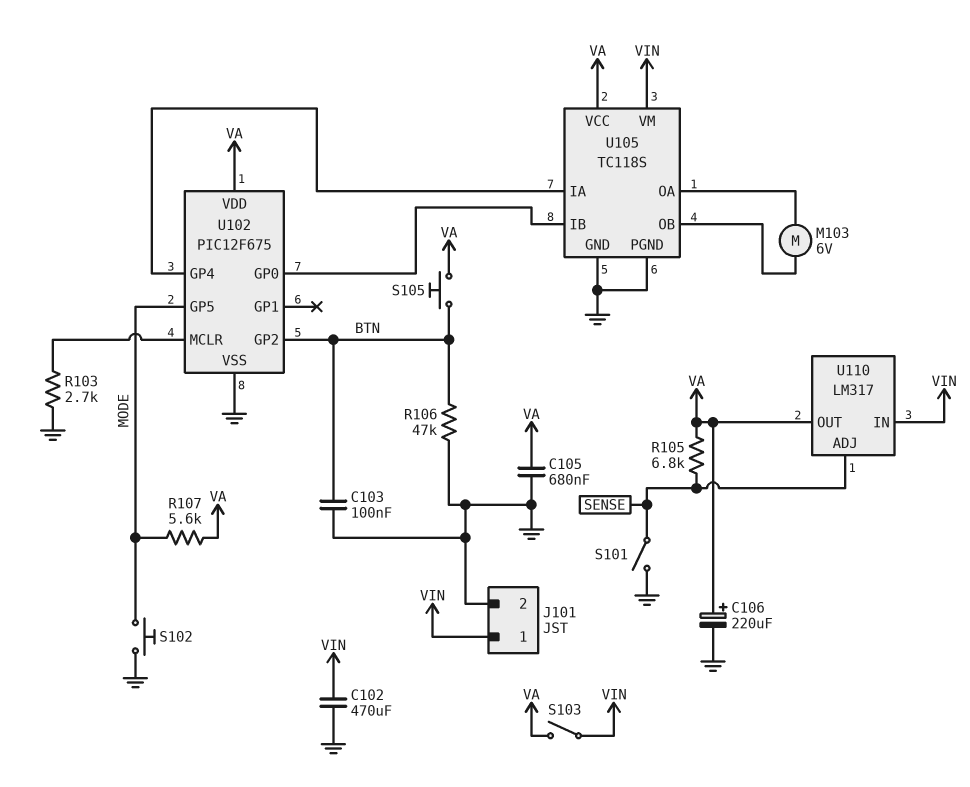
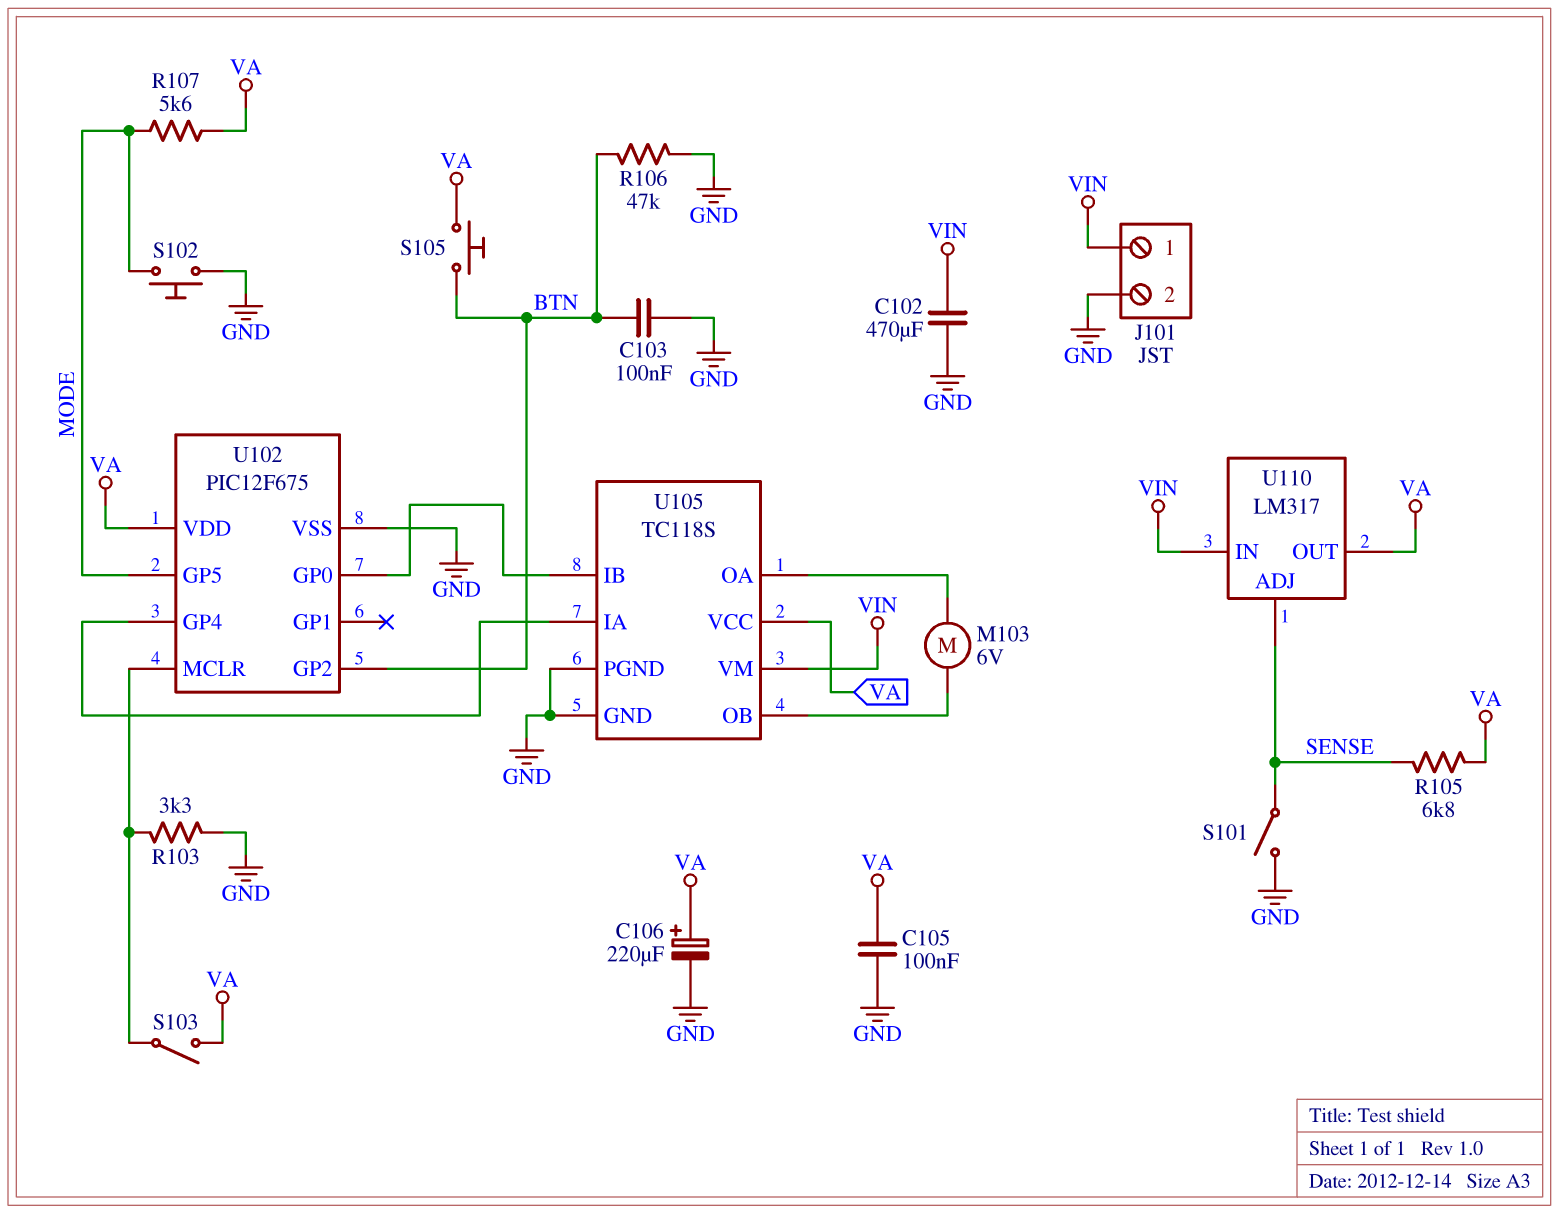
C105: 680nF (GND, VA) -> 100nF (GND, VA)
R103: 2.7k (GND, U102/MCLR) -> 3.3k (GND, U102/MCLR)
S103: switch (VA, VIN) -> switch (U102/MCLR, VA)

